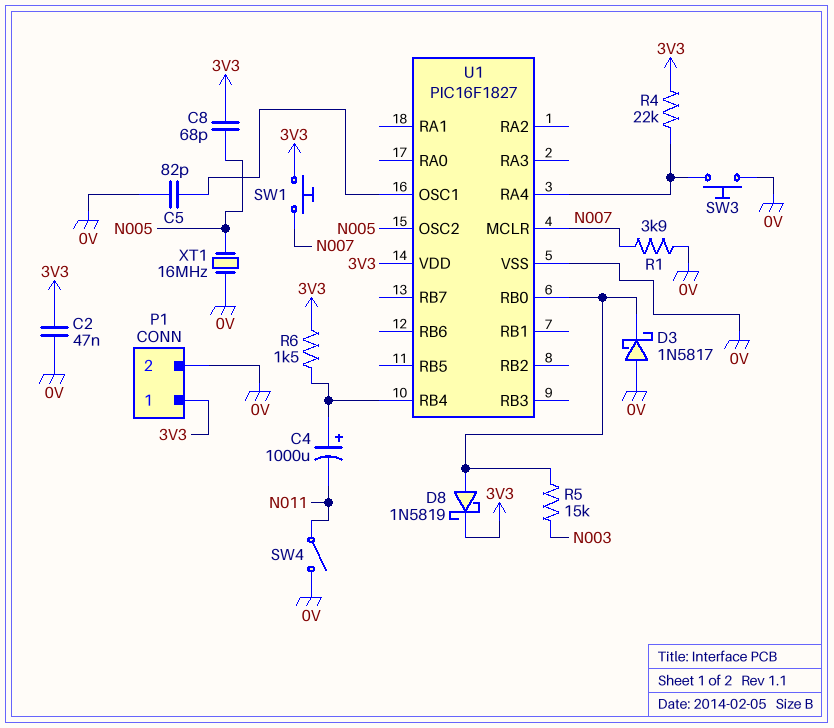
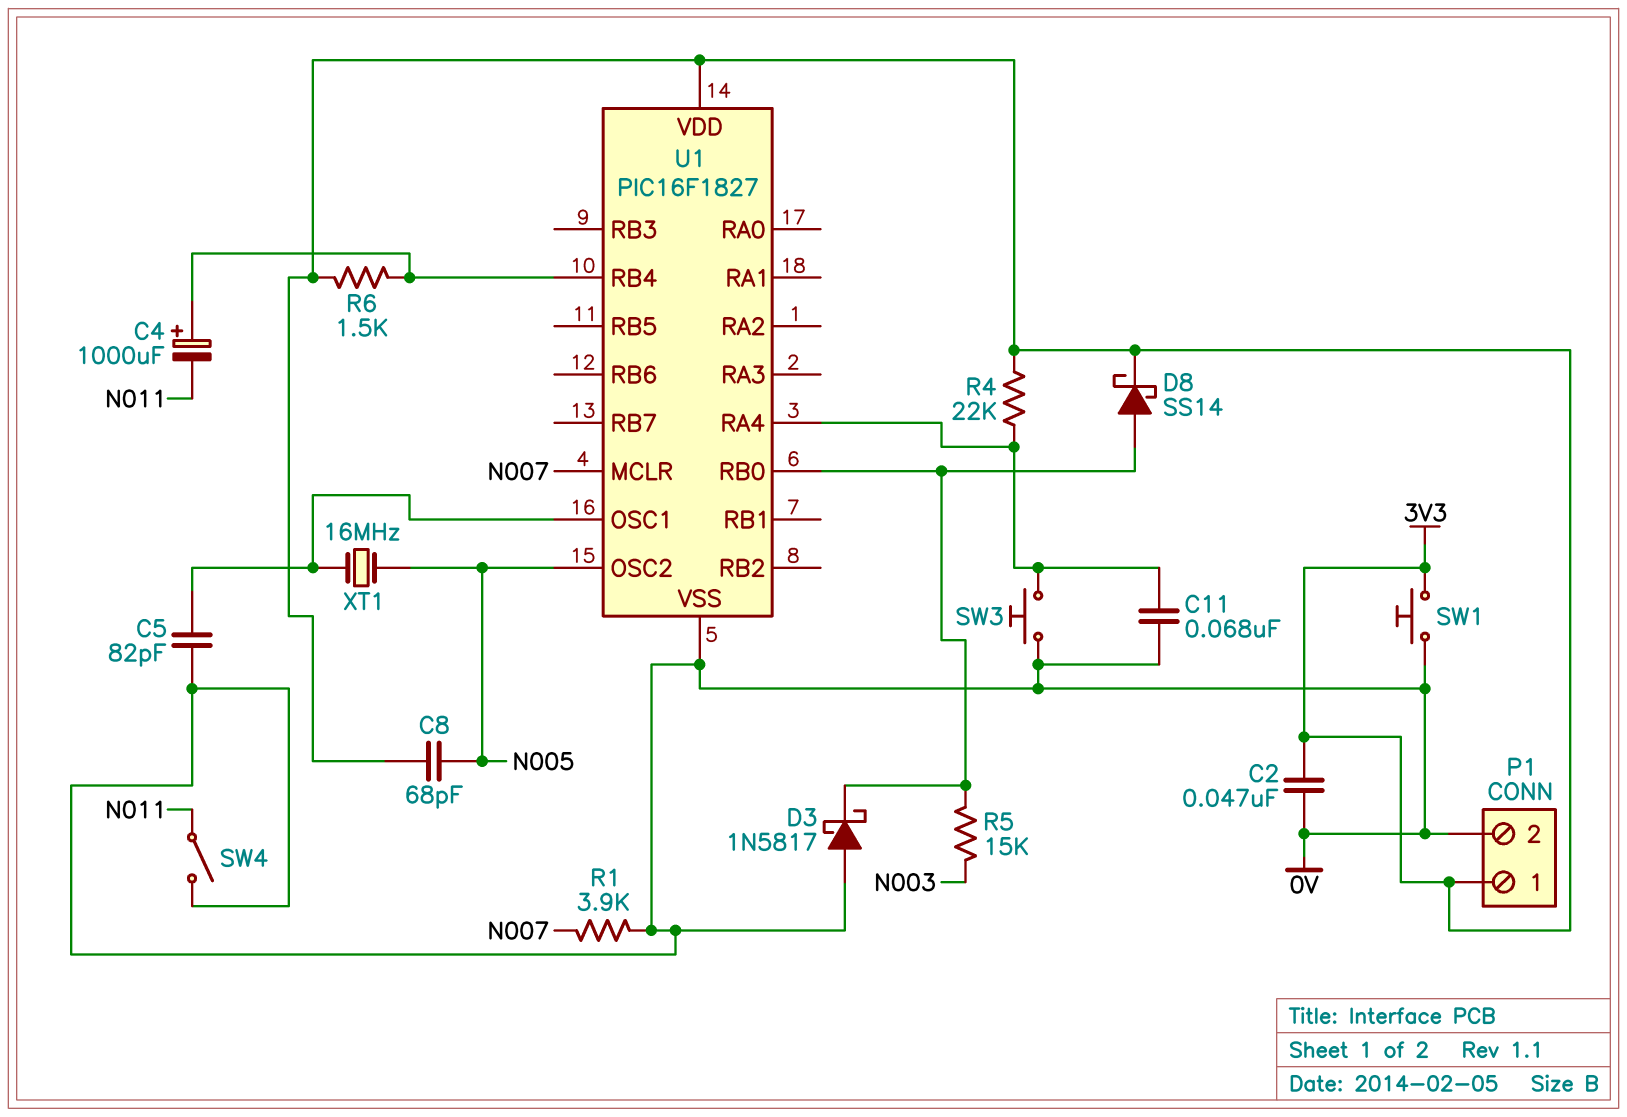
C11: none -> 68nF (0V, U1/RA4)
D8: schottky 1N5819 (A U1/RB0, K 3V3) -> schottky SS14 (A U1/RB0, K 3V3)
SW1: button (3V3, N007) -> button (0V, 3V3)
XT1: 16MHz (0V, N005) -> 16MHz (N005, U1/OSC1)

